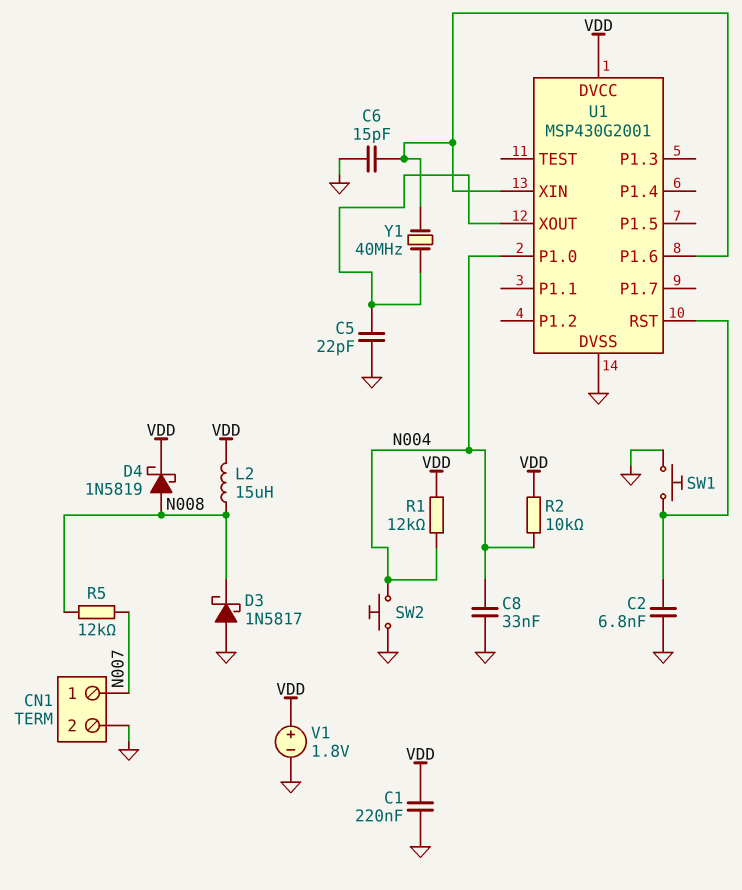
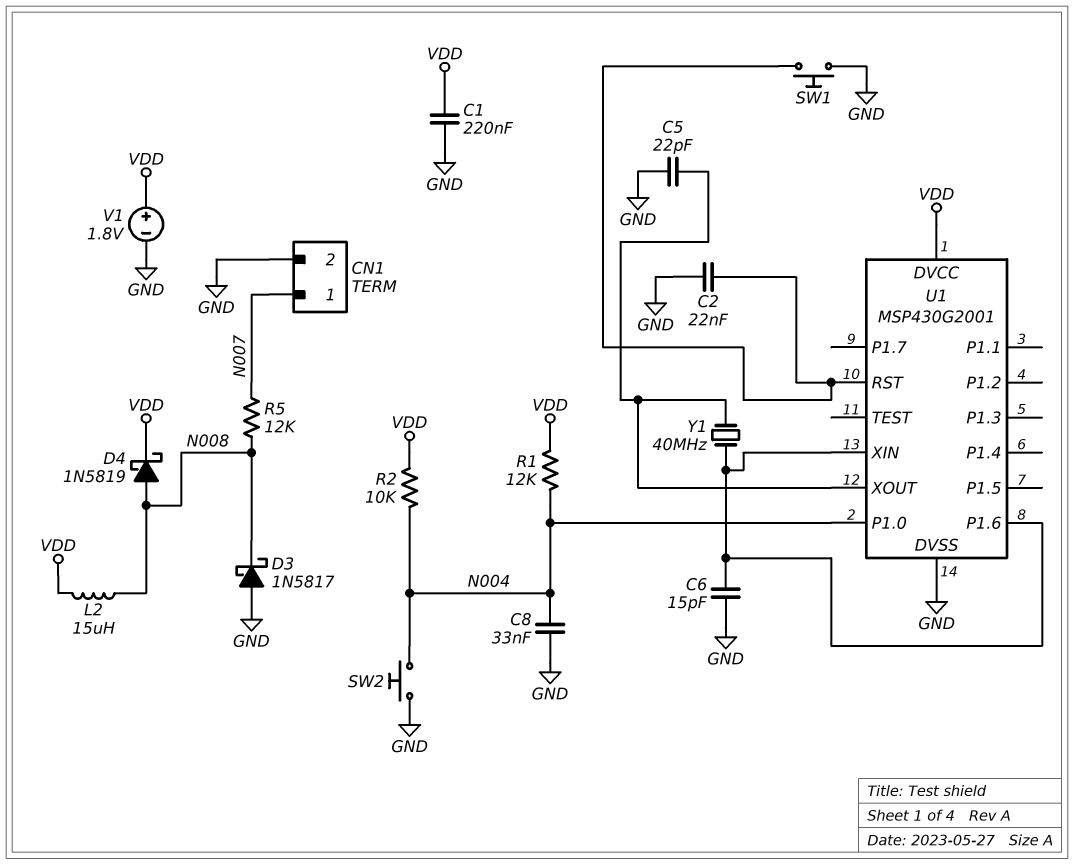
C2: 6.8nF (GND, U1/RST) -> 22nF (GND, U1/RST)

